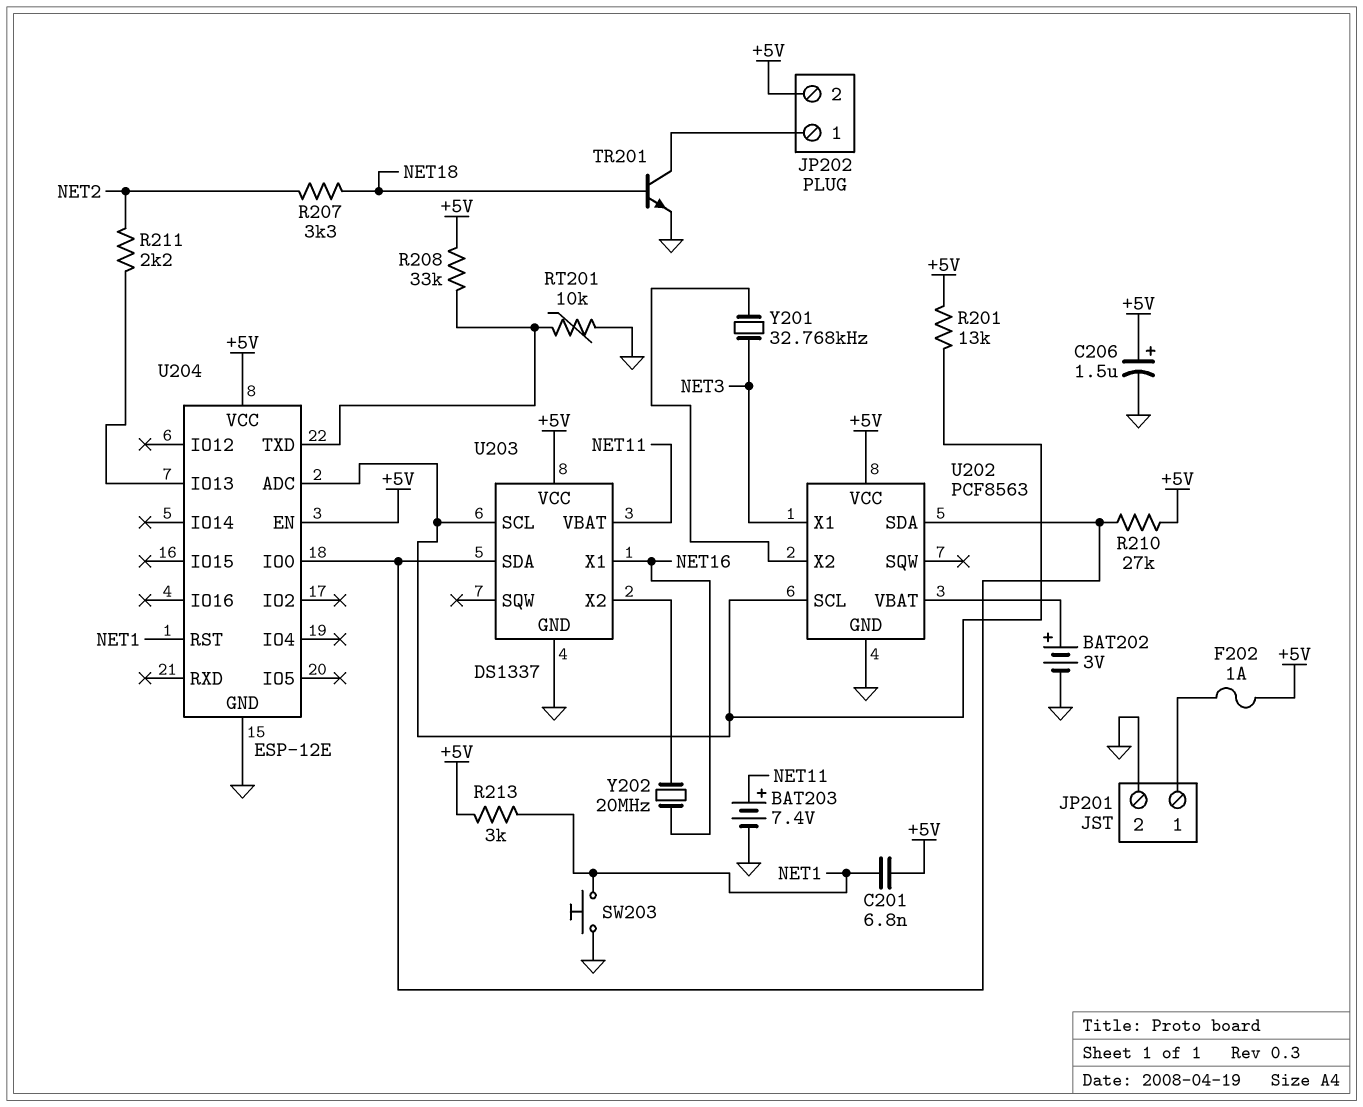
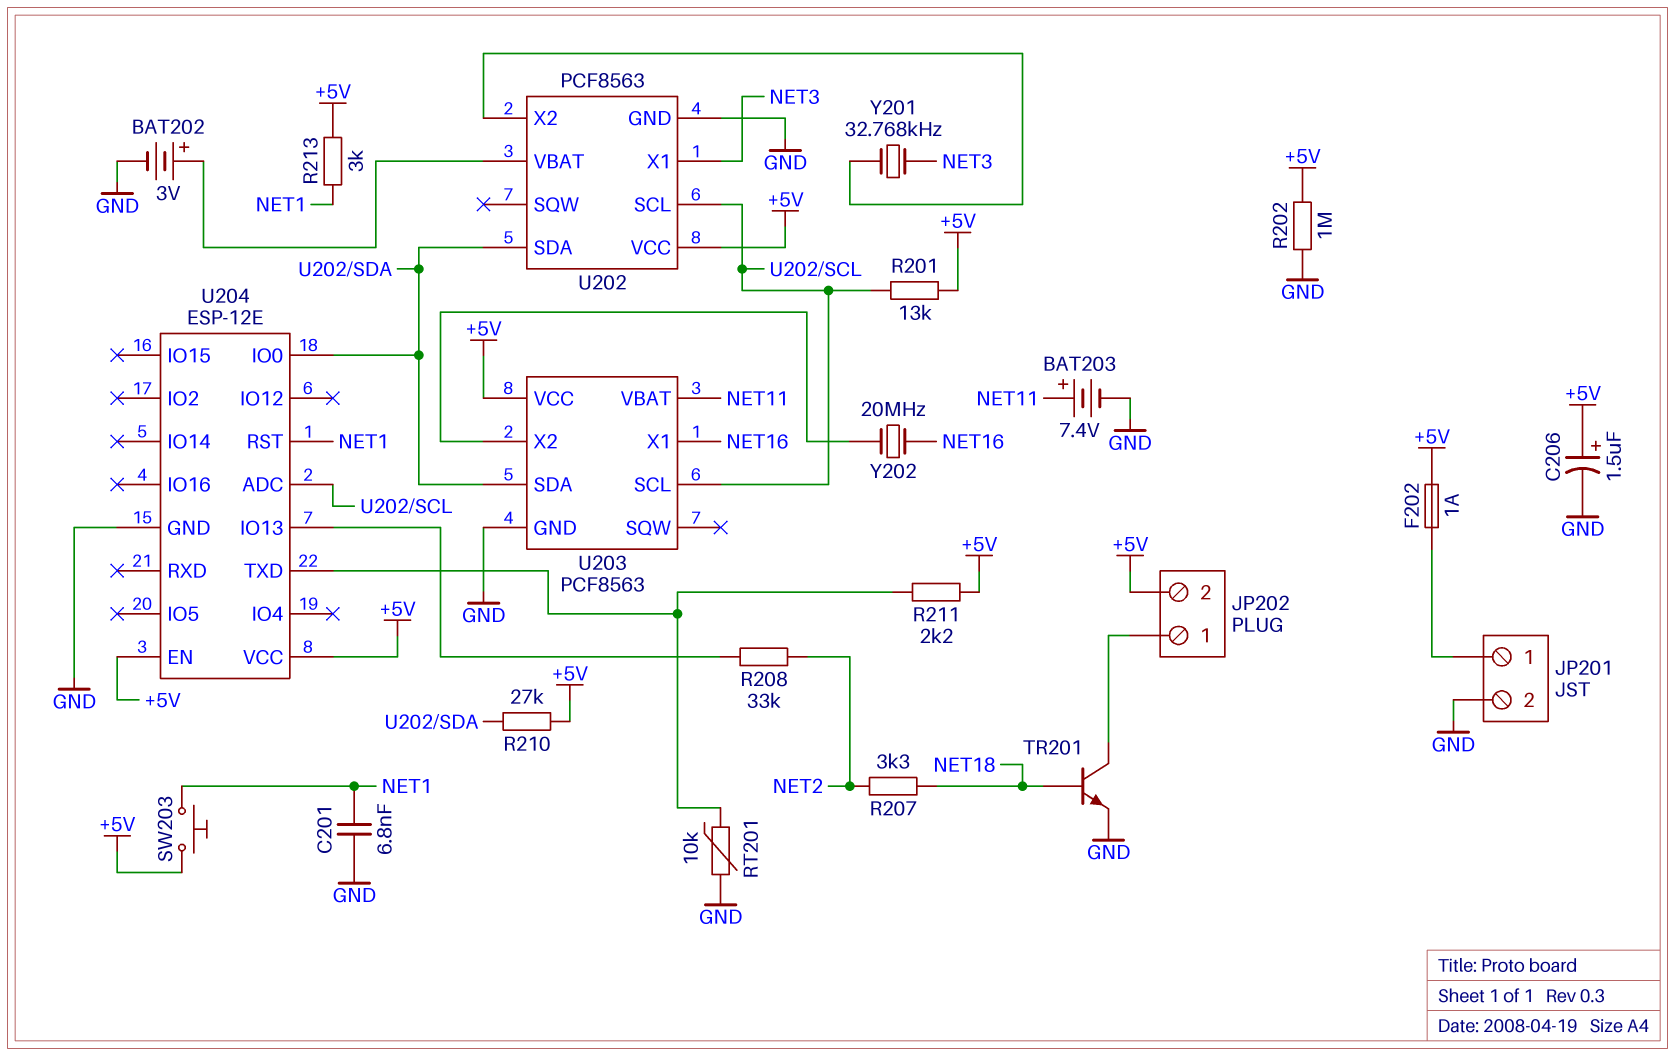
C201: 6.8nF (+5V, NET1) -> 6.8nF (GND, NET1)
R202: none -> 1M (+5V, GND)
R208: 33k (+5V, U204/TXD) -> 33k (NET2, U204/IO13)
R211: 2.2k (NET2, U204/IO13) -> 2.2k (+5V, U204/TXD)
SW203: button (GND, NET1) -> button (+5V, NET1)
U203: DS1337 -> PCF8563

